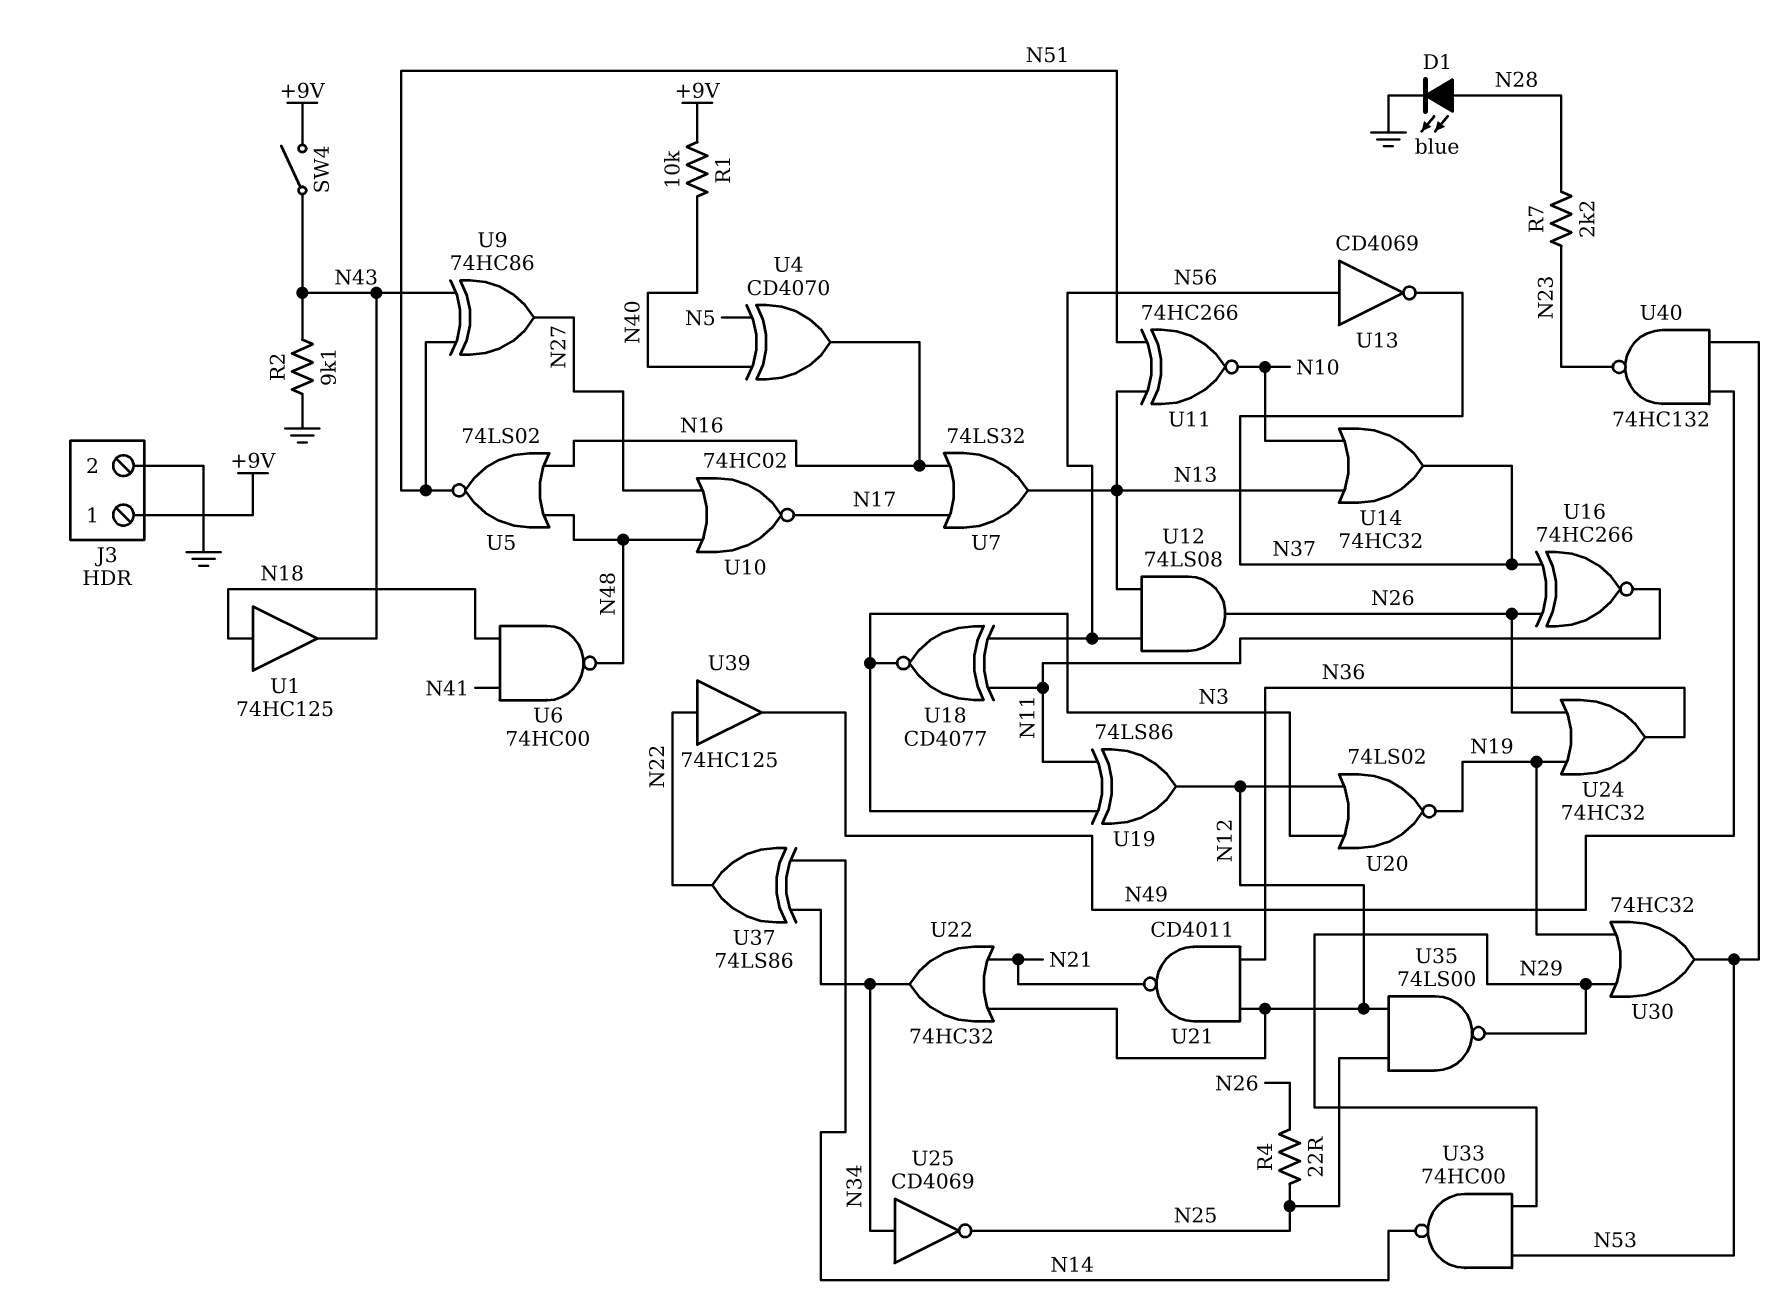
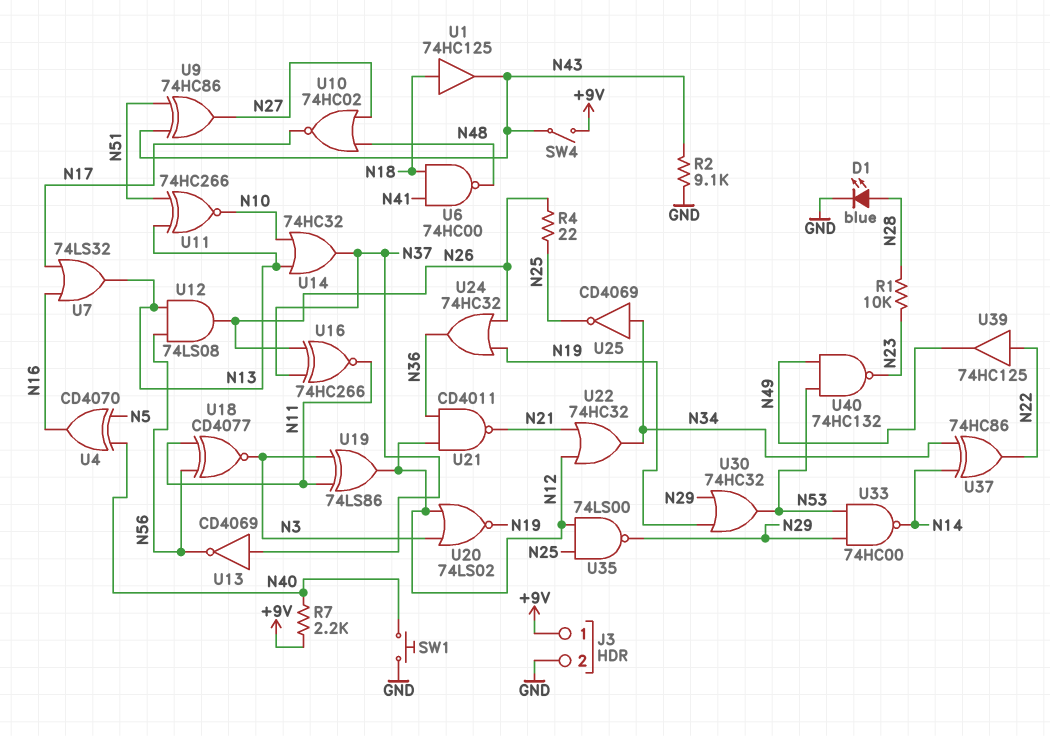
R1: 10k (+9V, N40) -> 10k (N23, N28)
R7: 2.2k (N23, N28) -> 2.2k (+9V, N40)
SW1: none -> button (GND, N40)
U5: NOR 74LS02 (in N16, in N48, out N51) -> none
U13: NOT CD4069 (in N56, out N37) -> NOT CD4069 (in N37, out N56)
U37: XOR 74LS86 (in N14, in N34, out N22) -> XOR 74HC86 (in N14, in N34, out N22)

